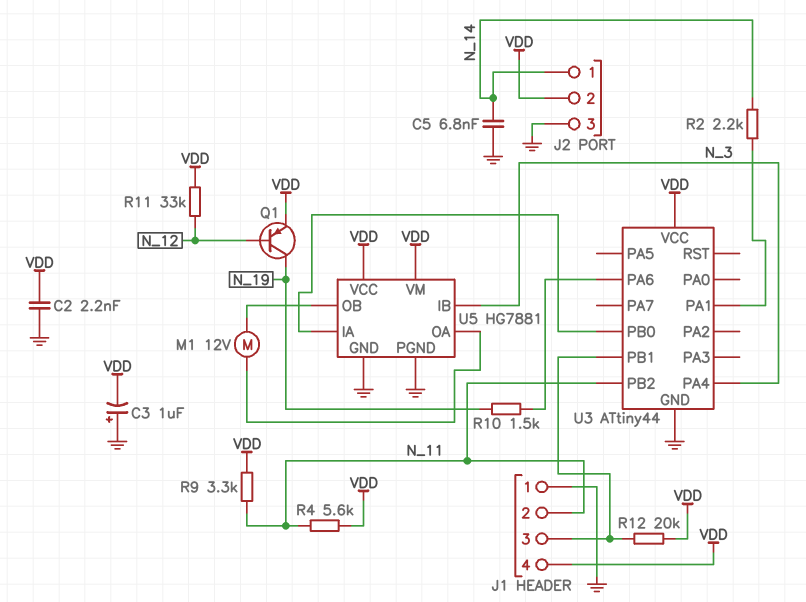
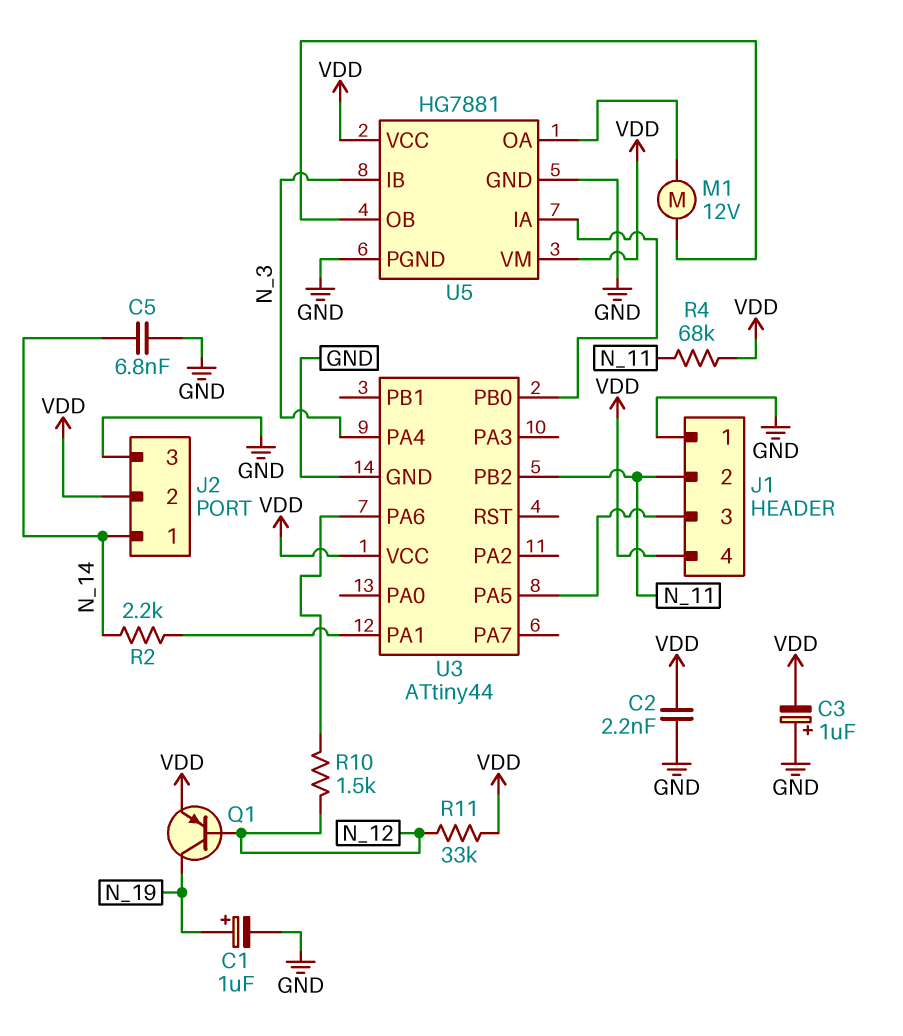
C1: none -> 1uF (plus N_19, minus GND)
R4: 5.6k (N_11, VDD) -> 68k (N_11, VDD)
R9: 3.3k (N_11, VDD) -> none
R10: 1.5k (N_19, U3/PA6) -> 1.5k (N_12, U3/PA6)
R12: 20k (J1/3, VDD) -> none
U3 pin PA5: none -> J1/3
U3 pin PB1: J1/3 -> none

